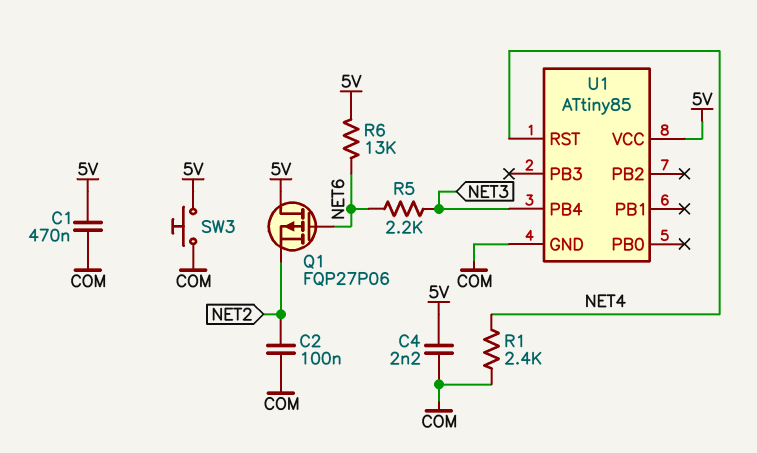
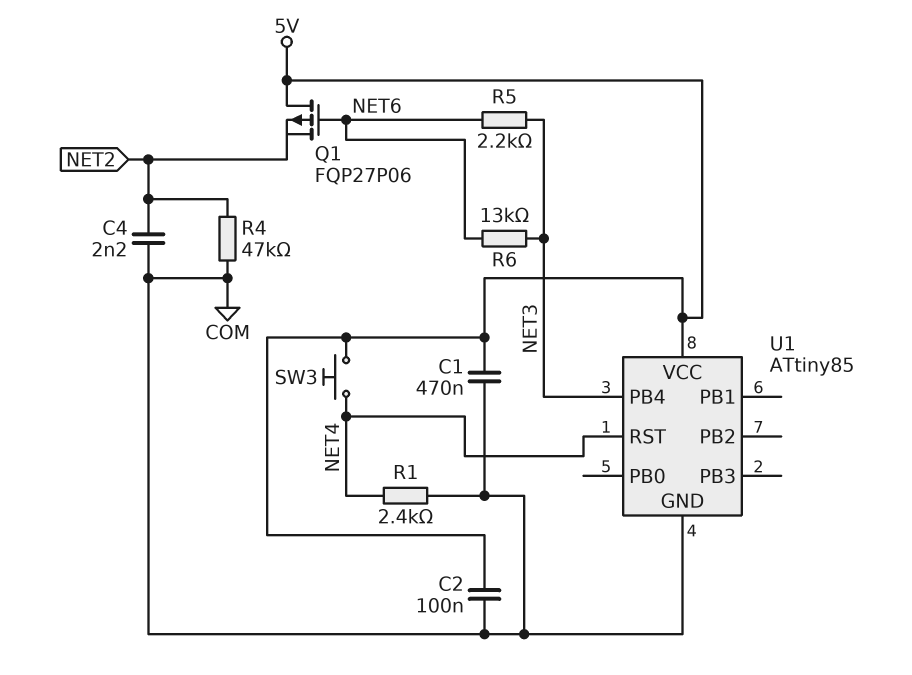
C2: 100nF (COM, NET2) -> 100nF (5V, COM)
C4: 2.2nF (5V, COM) -> 2.2nF (COM, NET2)
R4: none -> 47k (COM, NET2)
R6: 13k (5V, NET6) -> 13k (NET3, NET6)
SW3: button (5V, COM) -> button (5V, NET4)

